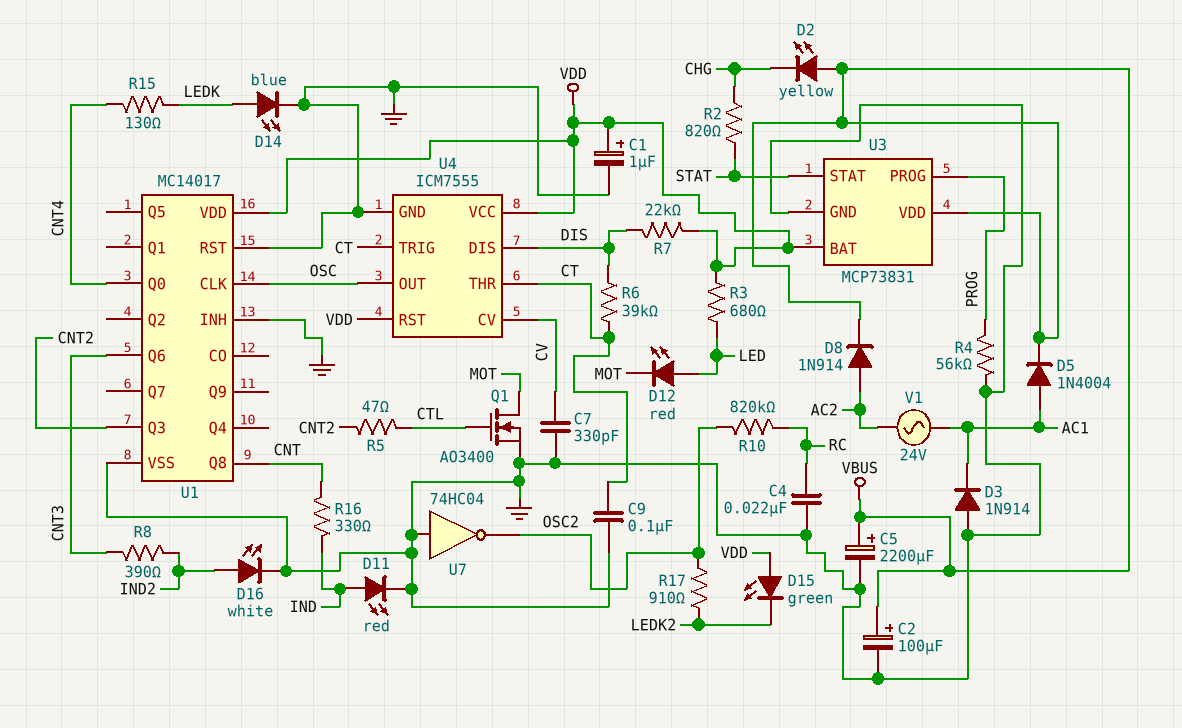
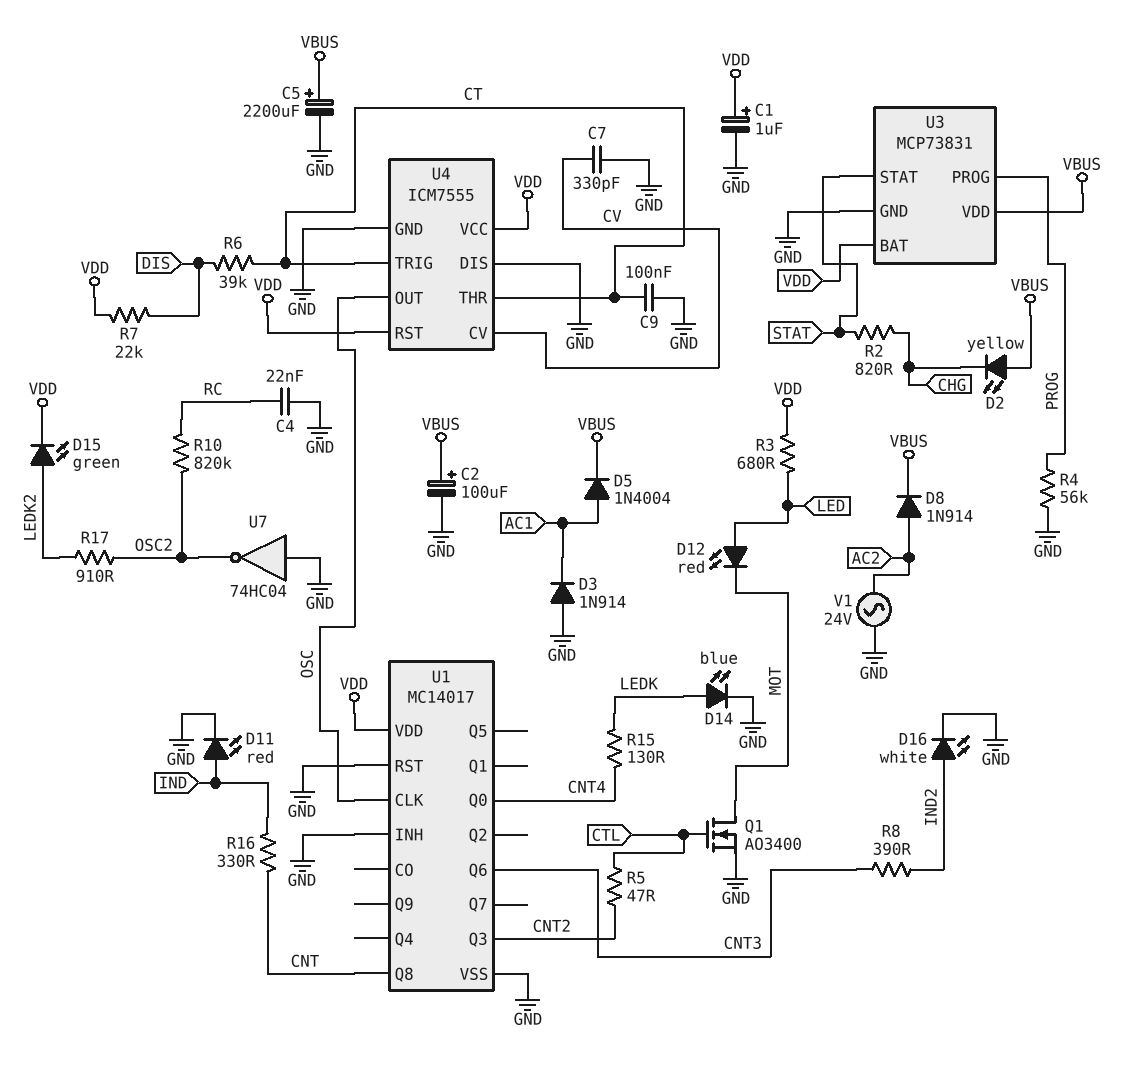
D15: LED green (A VDD, K LEDK2) -> LED green (A LEDK2, K VDD)
U4 pin DIS: DIS -> GND
V1: AC 24V (AC1, AC2) -> AC 24V (AC2, GND)

